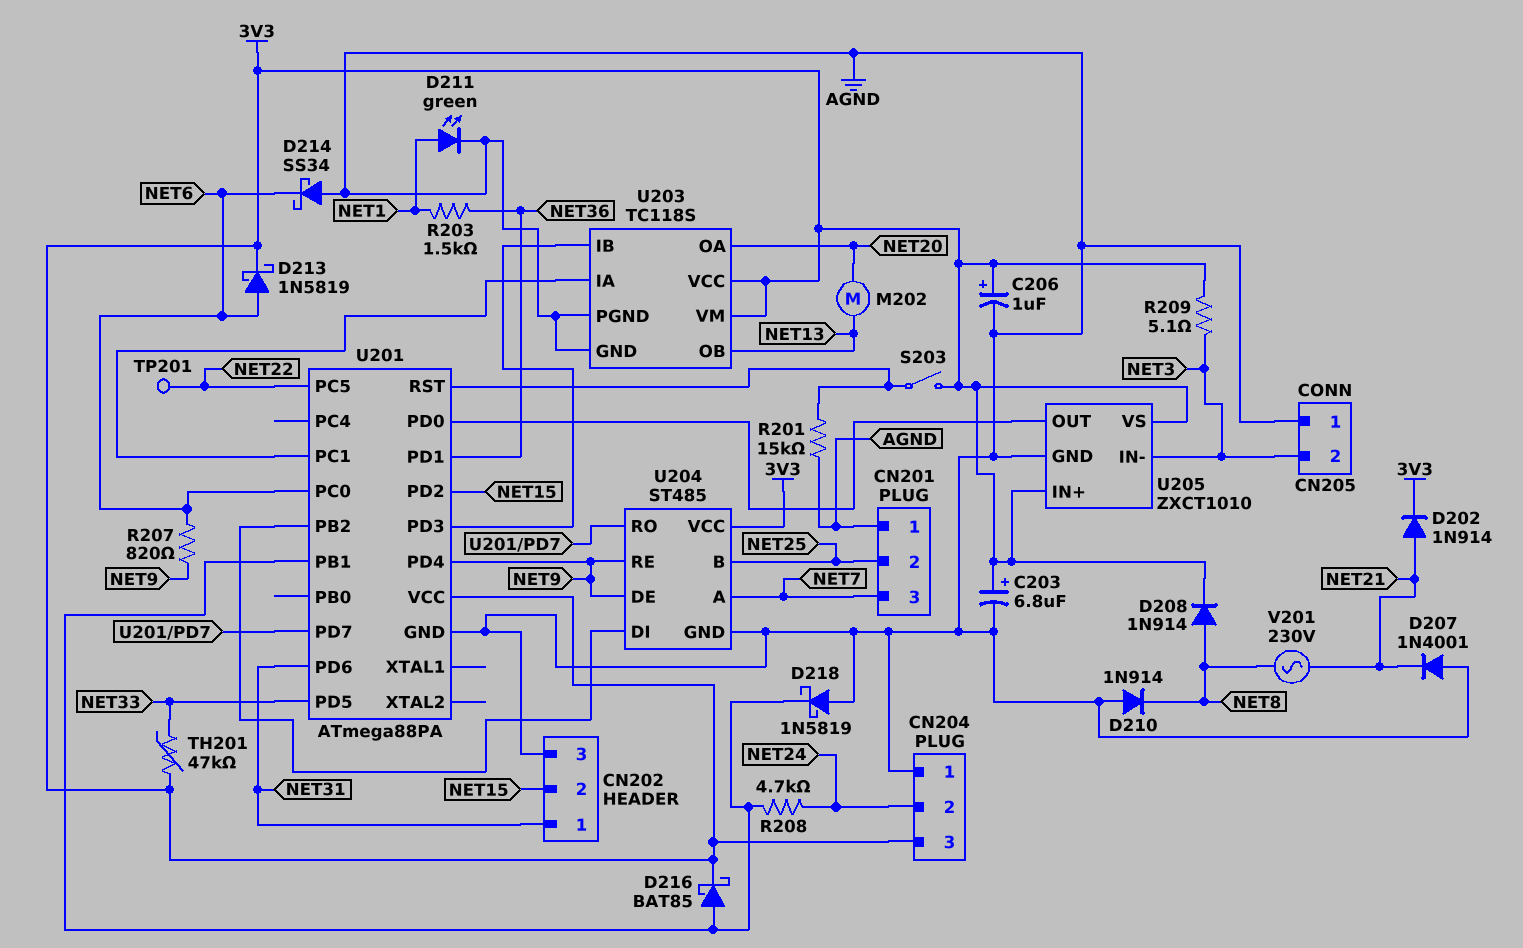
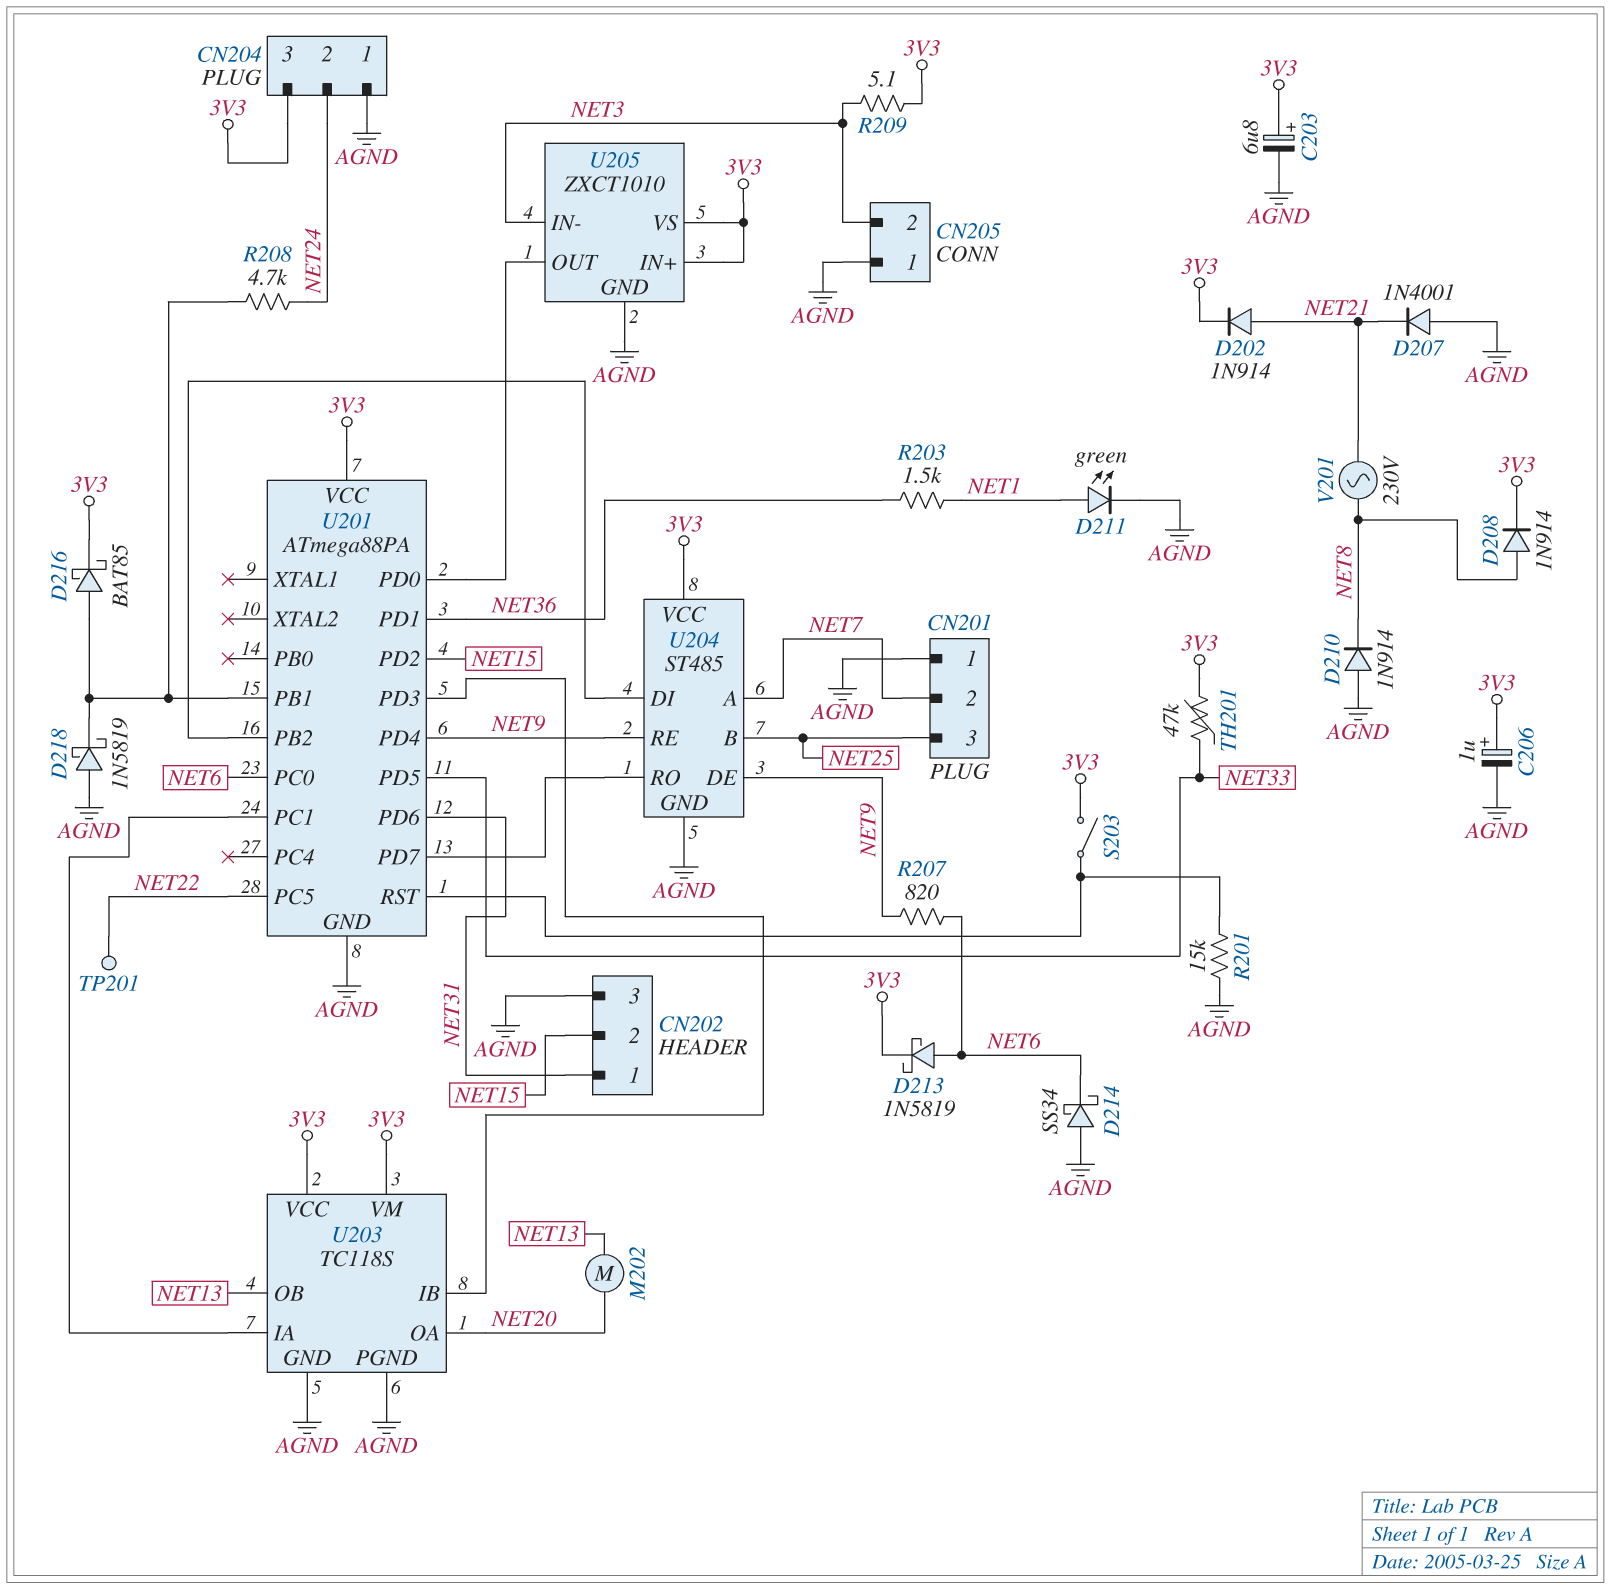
CN201 pin 2: NET25 -> NET7
CN201 pin 3: NET7 -> NET25

